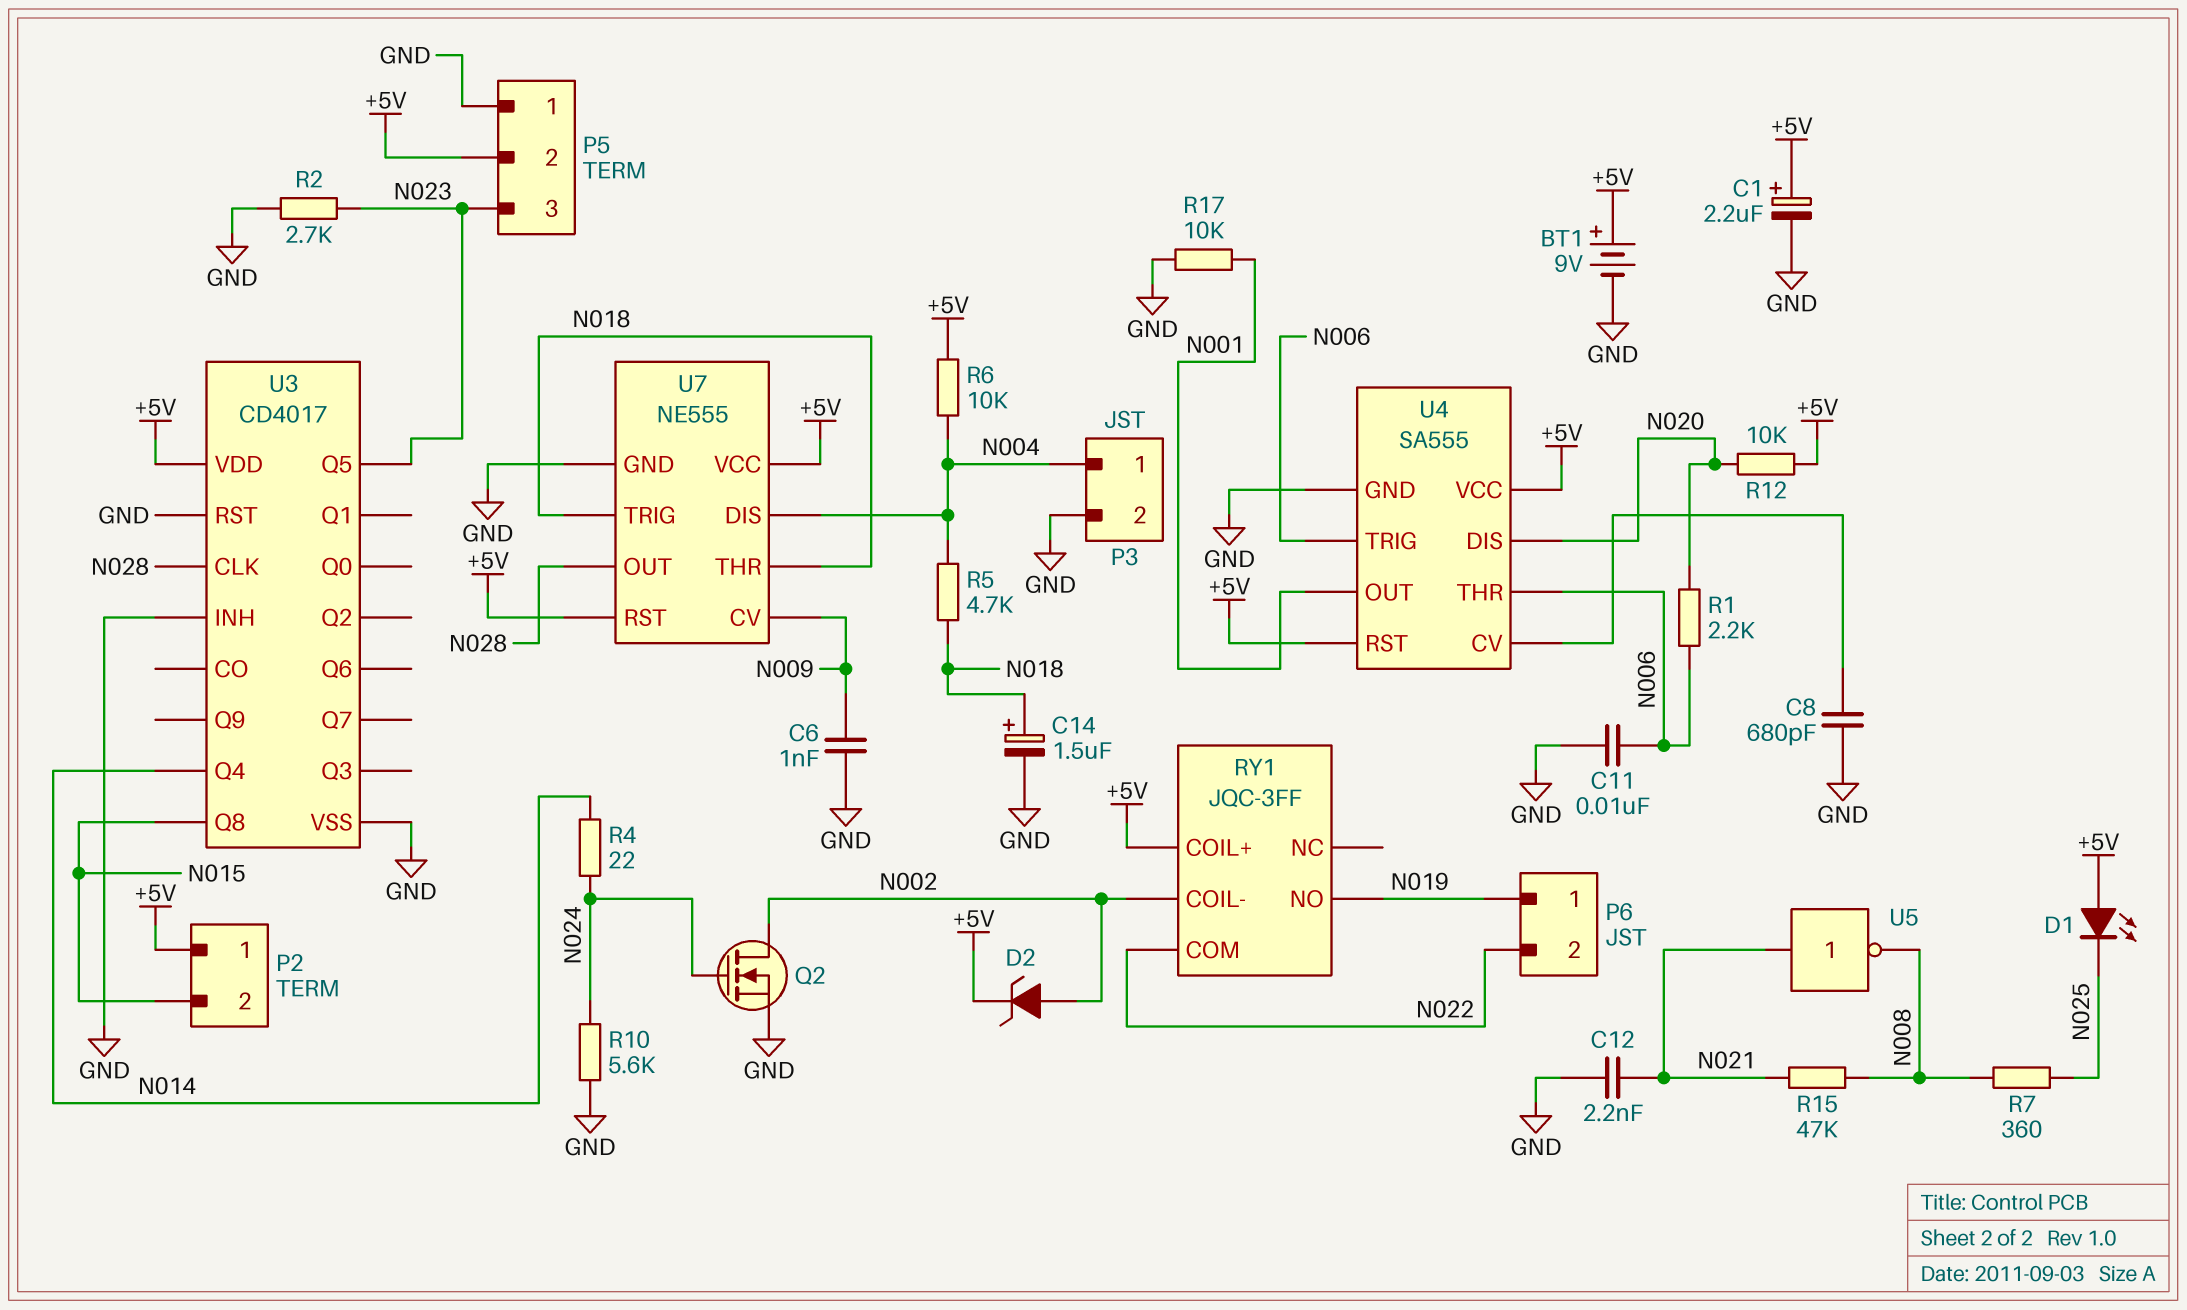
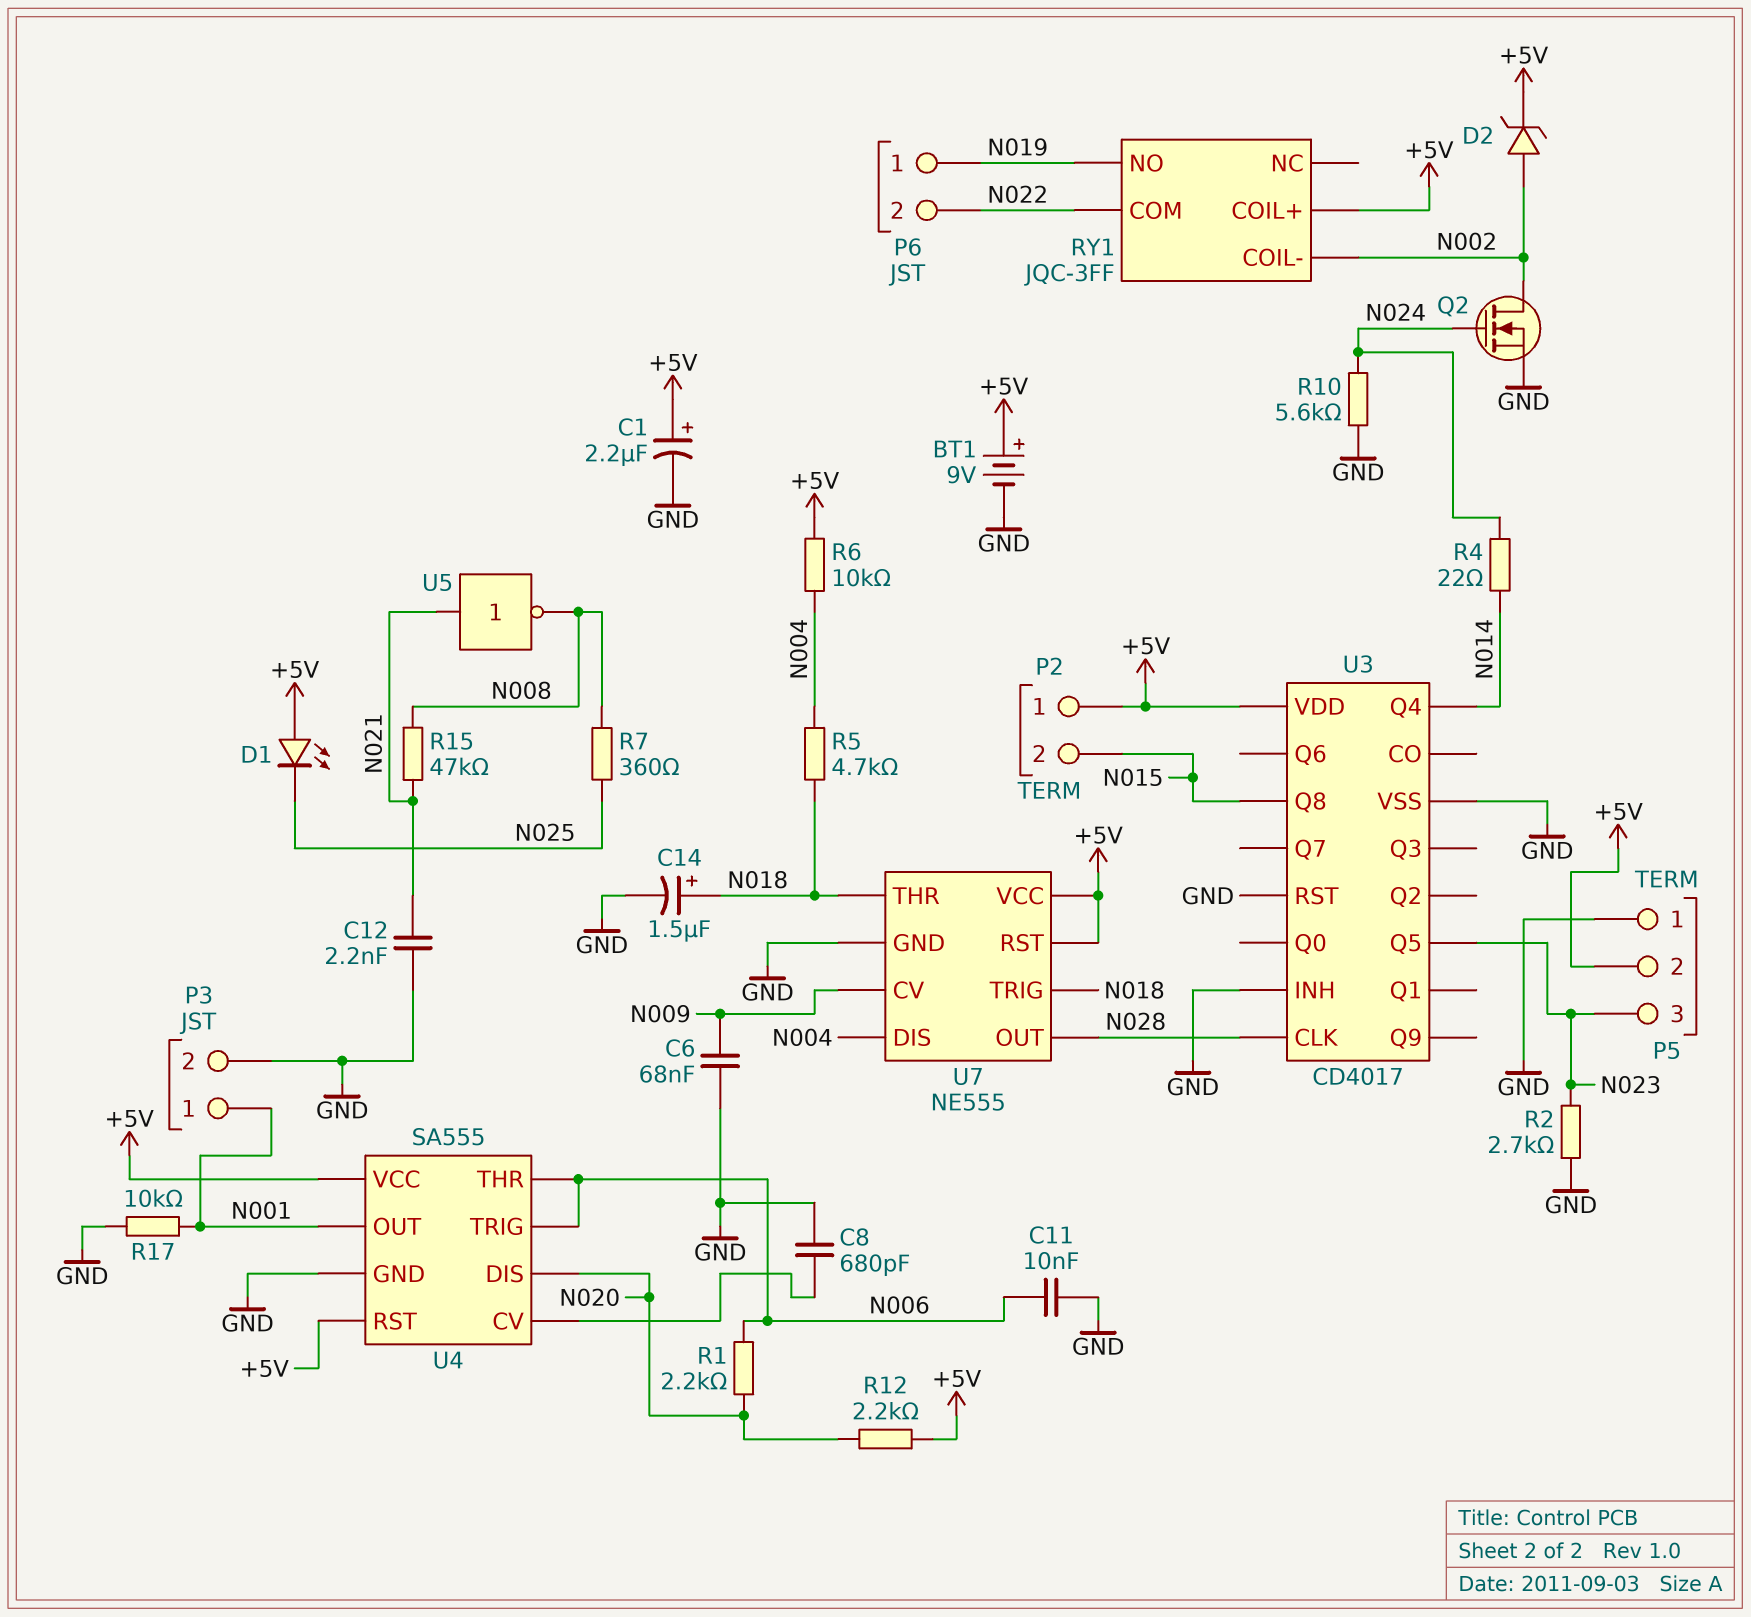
C6: 1nF (GND, N009) -> 68nF (GND, N009)
P3 pin 1: N004 -> N001
R12: 10k (+5V, N020) -> 2.2k (+5V, N020)

